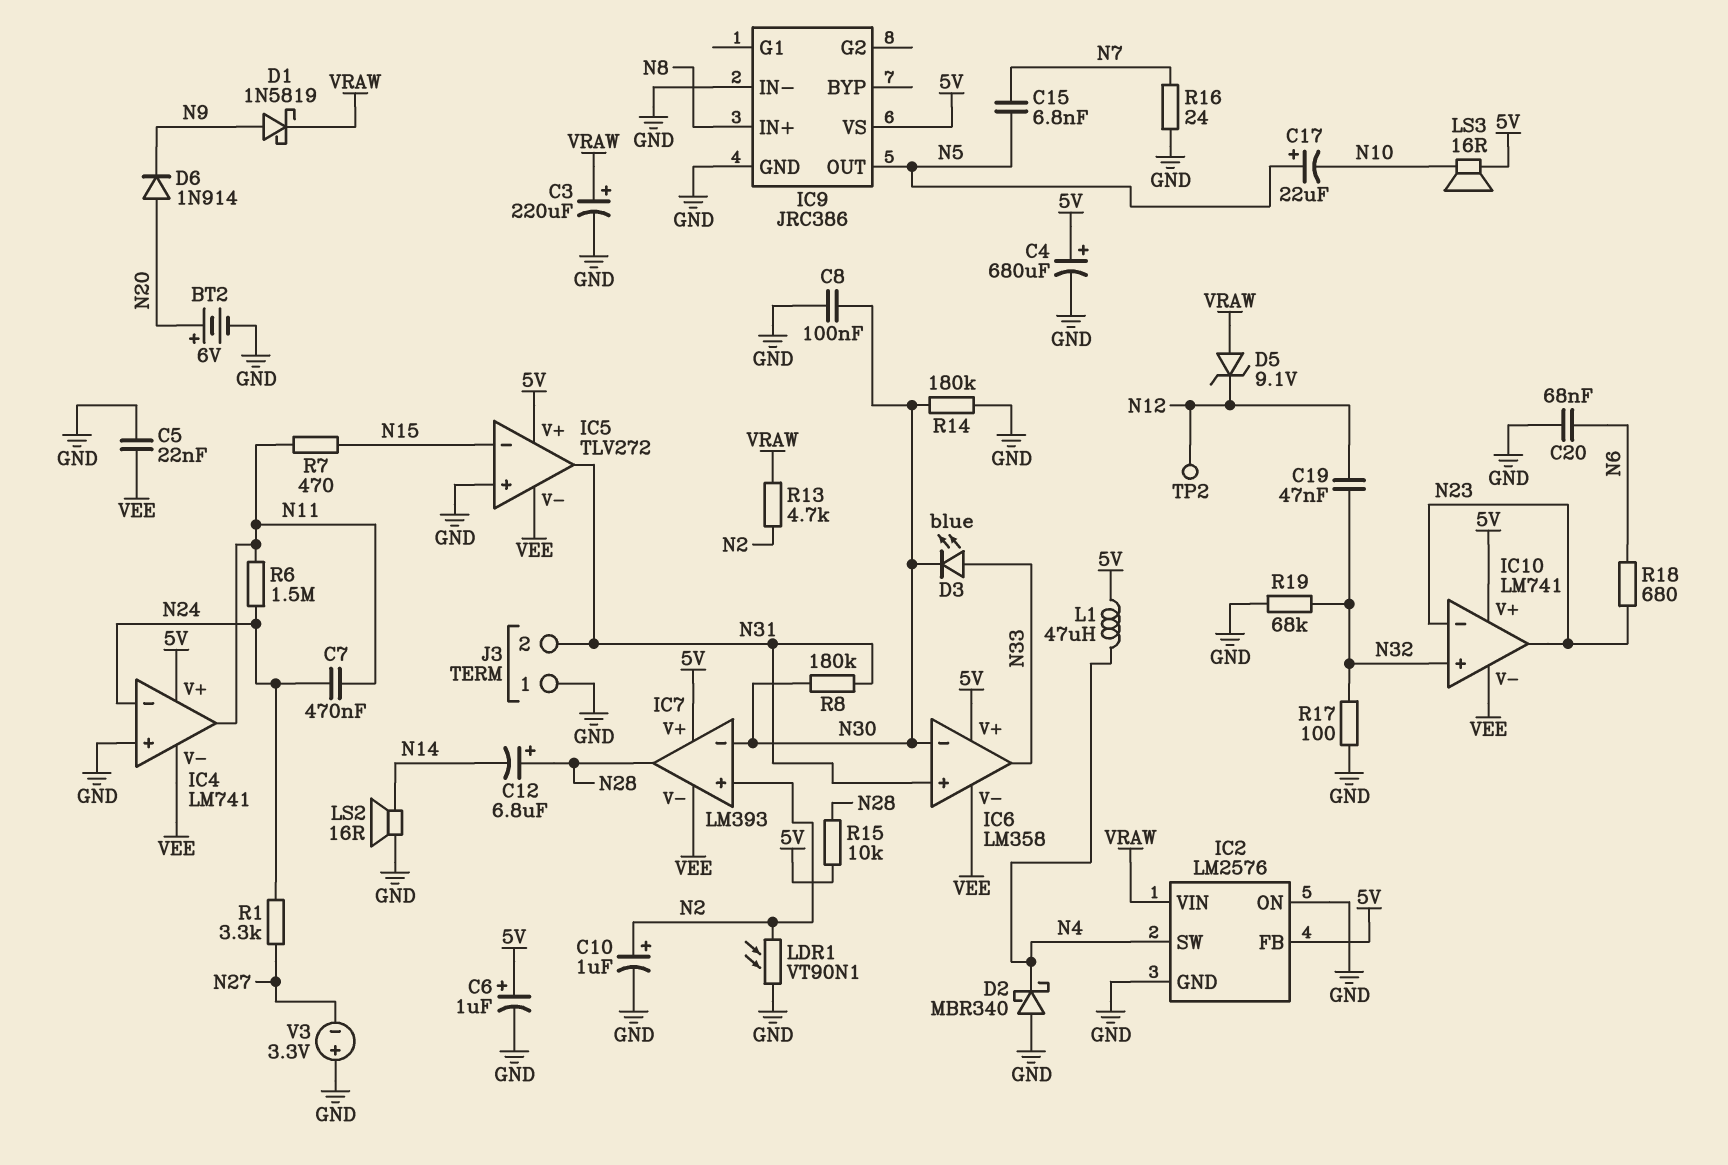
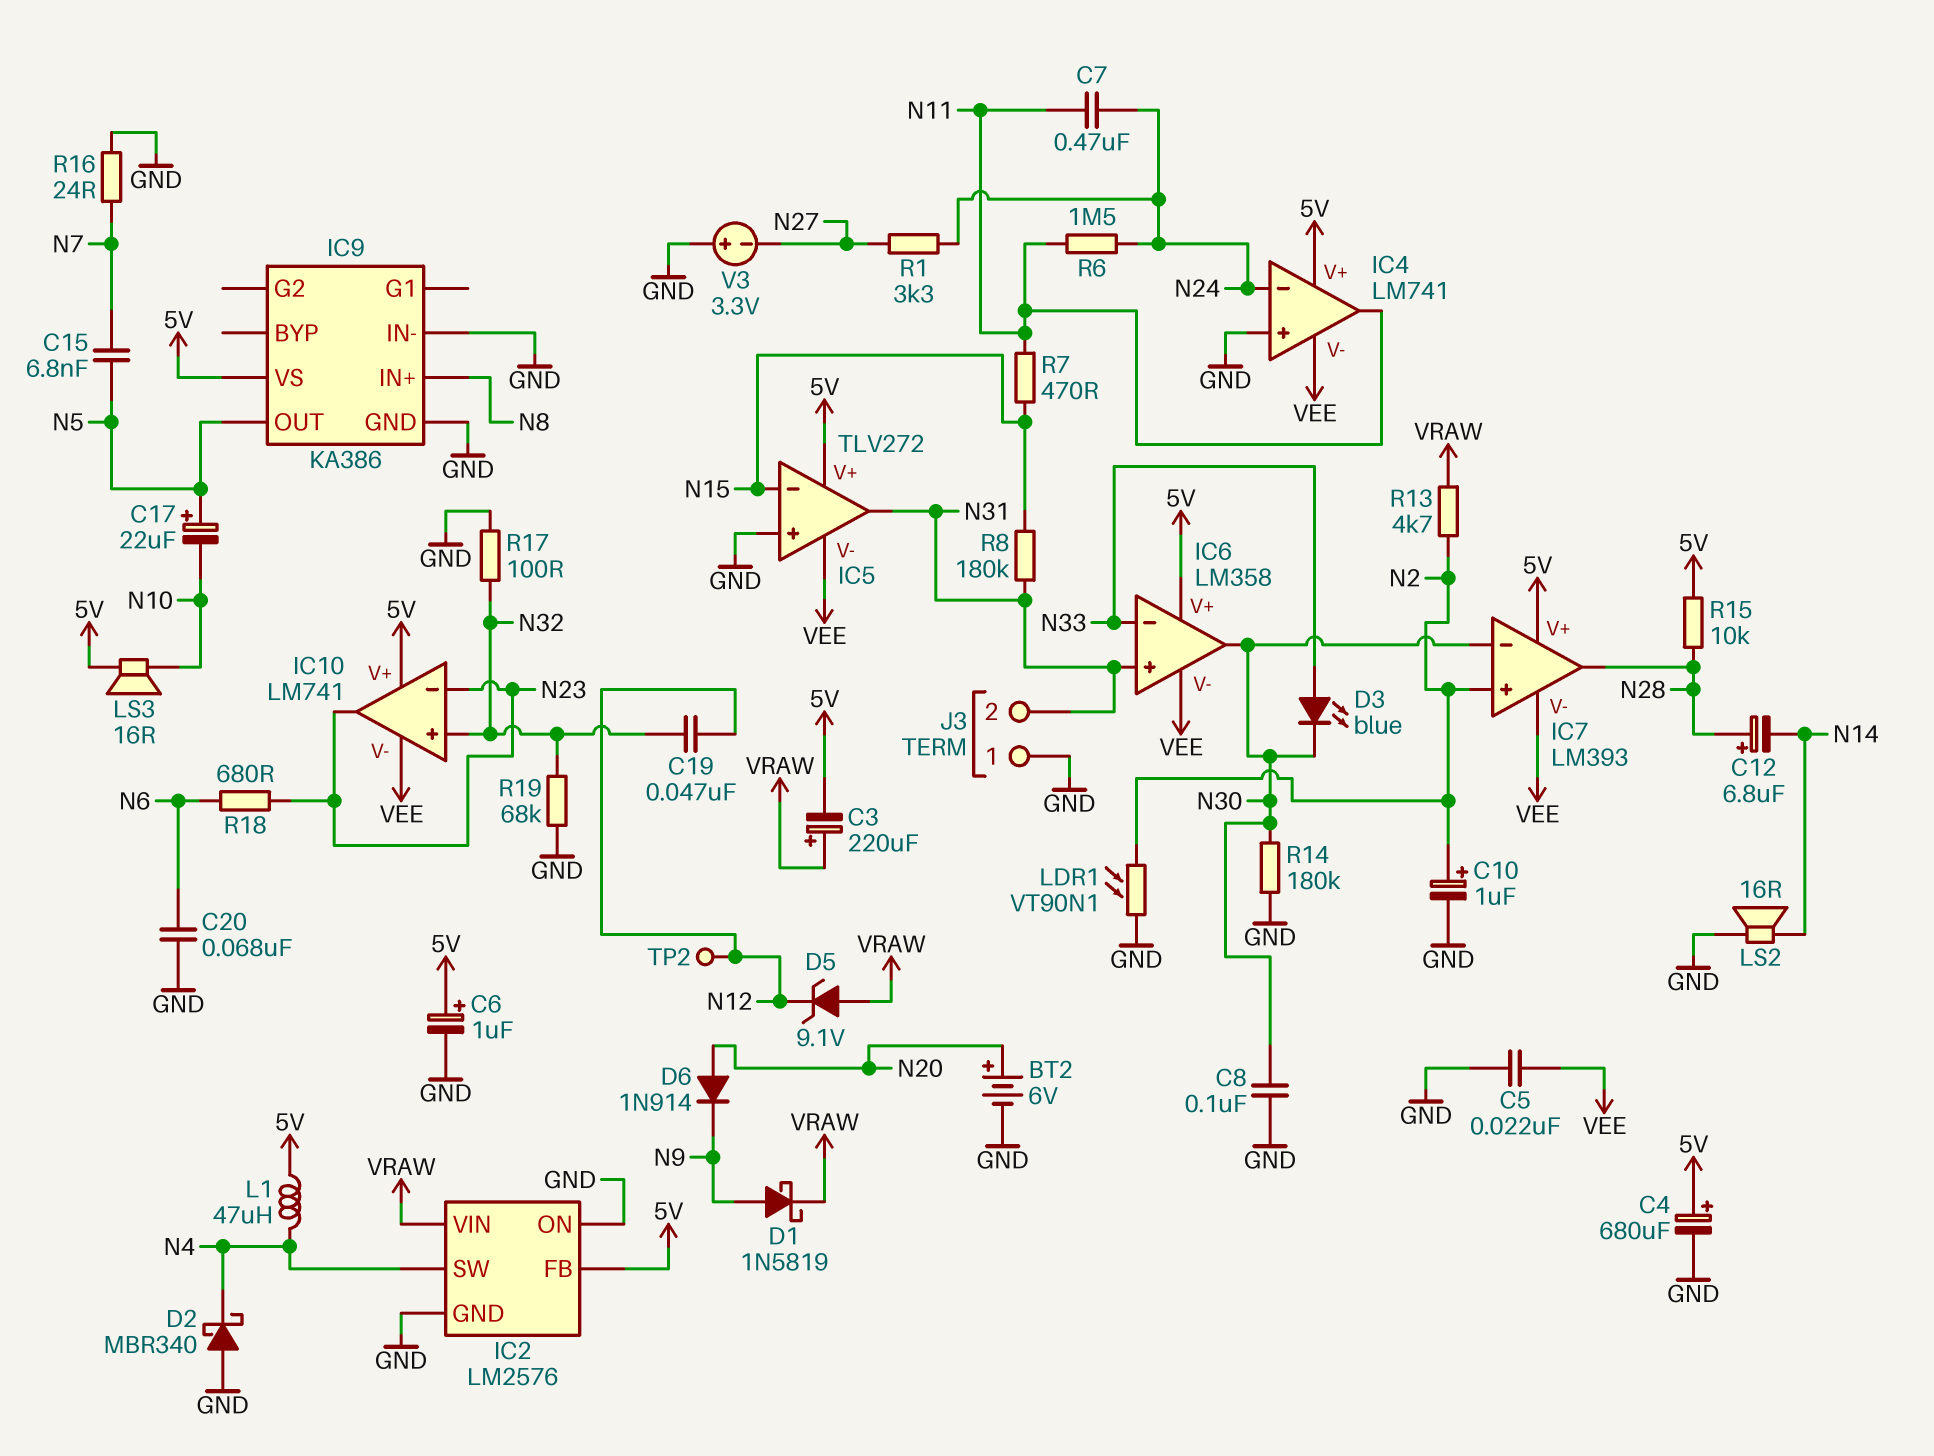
C3: 220uF (plus VRAW, minus GND) -> 220uF (plus VRAW, minus 5V)
IC6 pin in-: N30 -> N33
IC6 pin out: N33 -> N30
IC9: JRC386 -> KA386
R8: 180k (N30, N31) -> 180k (N15, N31)

